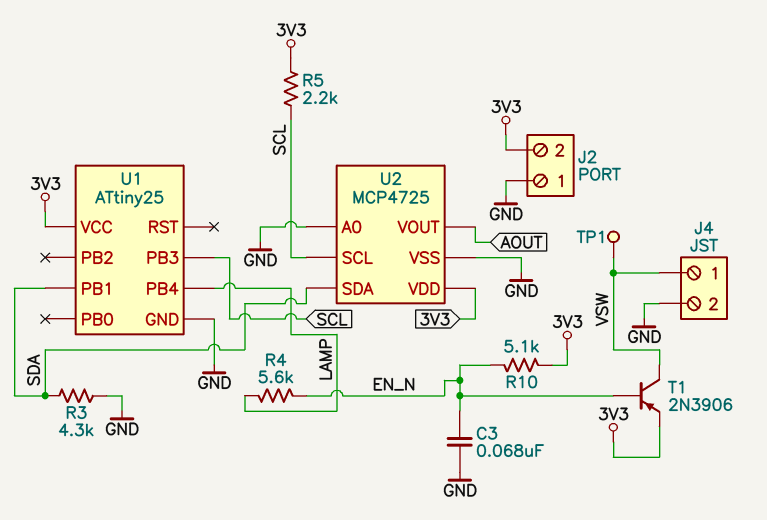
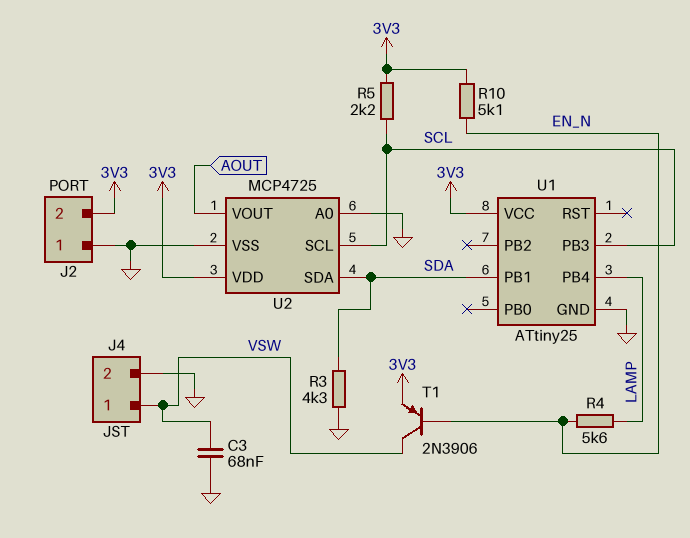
C3: 68nF (EN_N, GND) -> 68nF (GND, VSW)
TP1: test point (VSW) -> none

